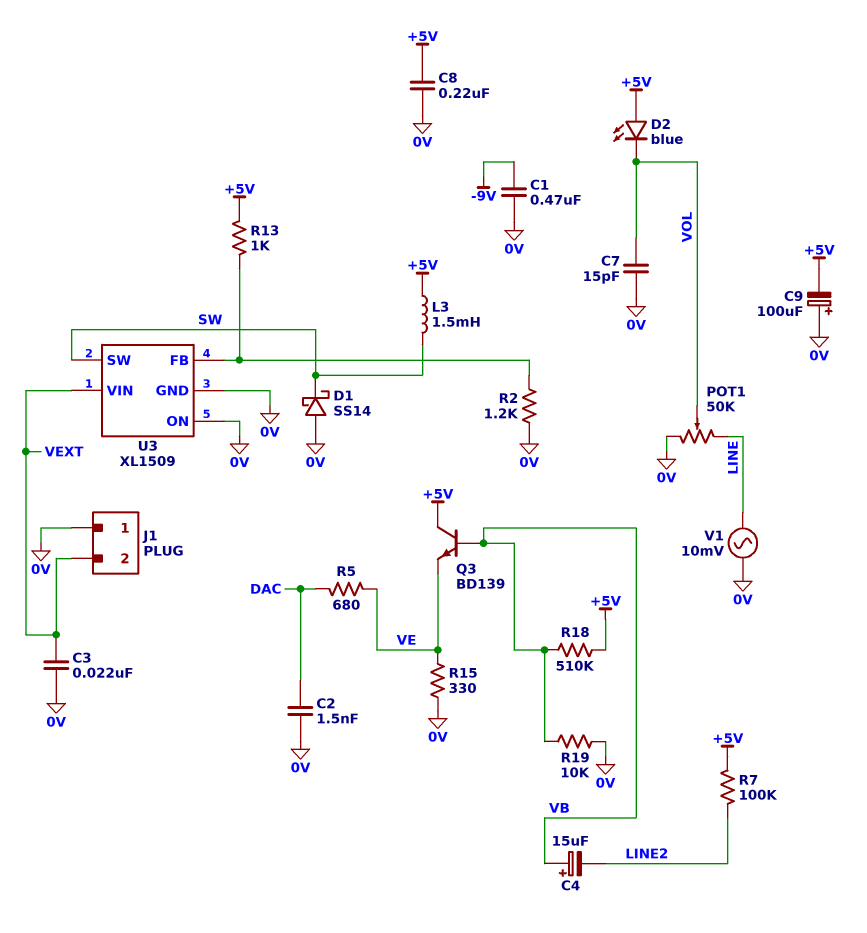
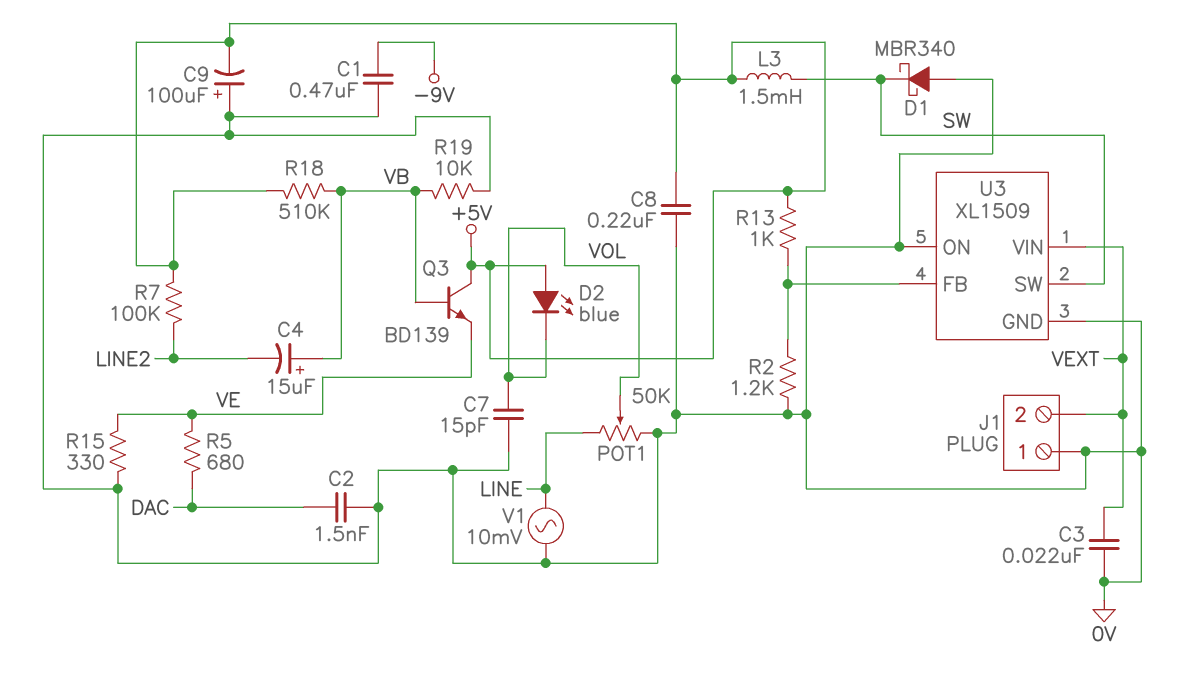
D1: schottky SS14 (A 0V, K SW) -> schottky MBR340 (A 0V, K SW)

